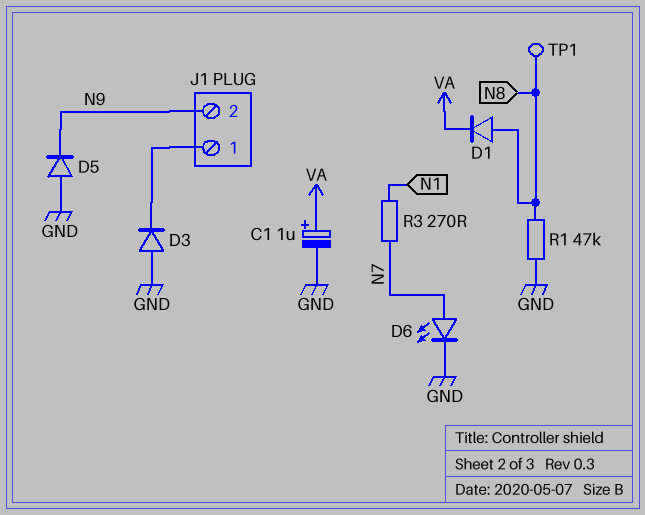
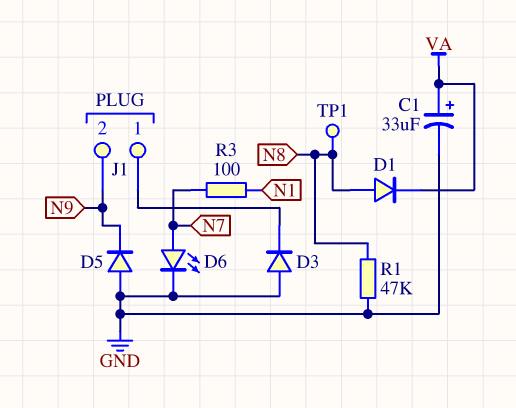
C1: 1uF (plus VA, minus GND) -> 33uF (plus VA, minus GND)
R3: 270 (N1, N7) -> 100 (N1, N7)

